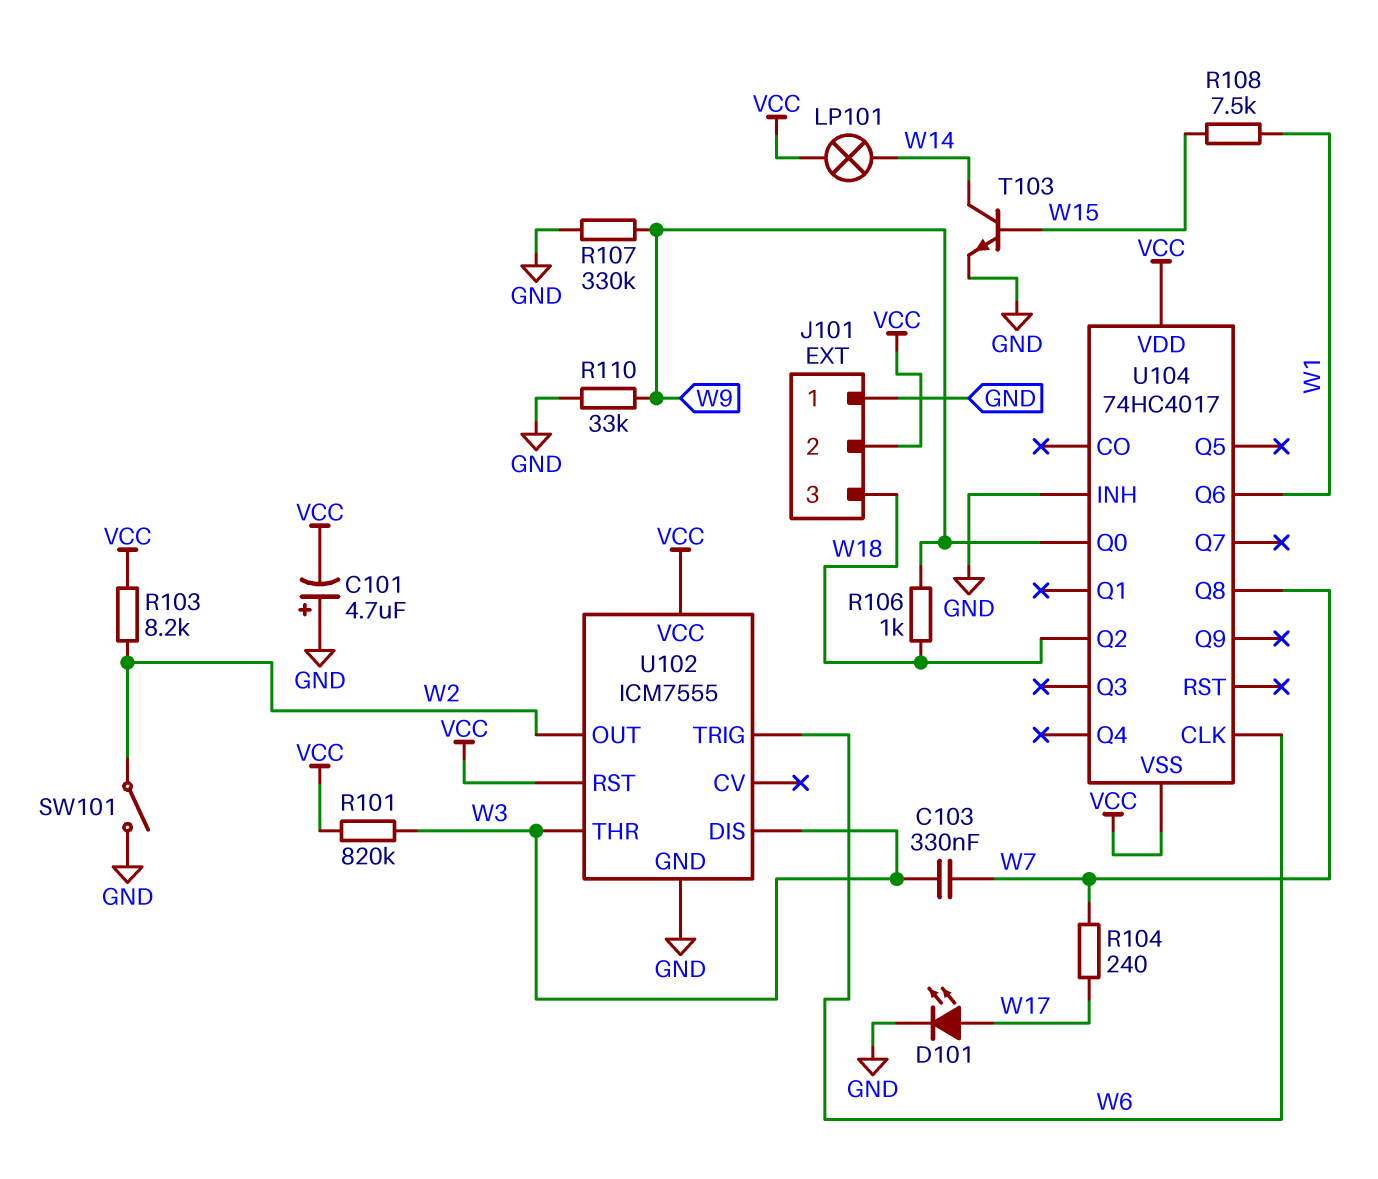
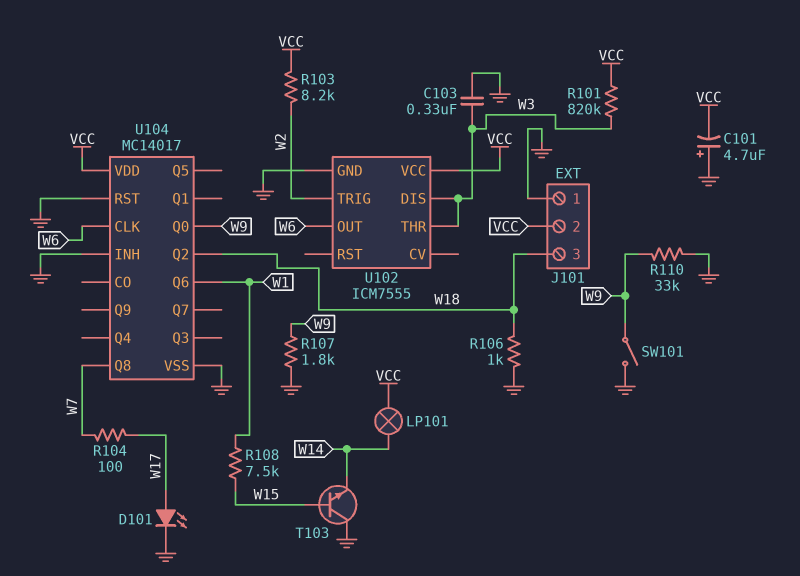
C103: 330nF (W3, W7) -> 330nF (GND, W3)
R104: 240 (W7, W17) -> 100 (W7, W17)
R106: 1k (W9, W18) -> 1k (GND, W18)
R107: 330k (GND, W9) -> 1.8k (GND, W9)
SW101: switch (GND, W2) -> switch (GND, W9)
T103: NPN (B W15, C W14, E GND) -> NPN (B W15, C GND, E W14)
U102 pin OUT: W2 -> W6
U102 pin RST: VCC -> none
U102 pin TRIG: W6 -> W2
U104: 74HC4017 -> MC14017
U104 pin RST: none -> GND
U104 pin VSS: VCC -> GND

